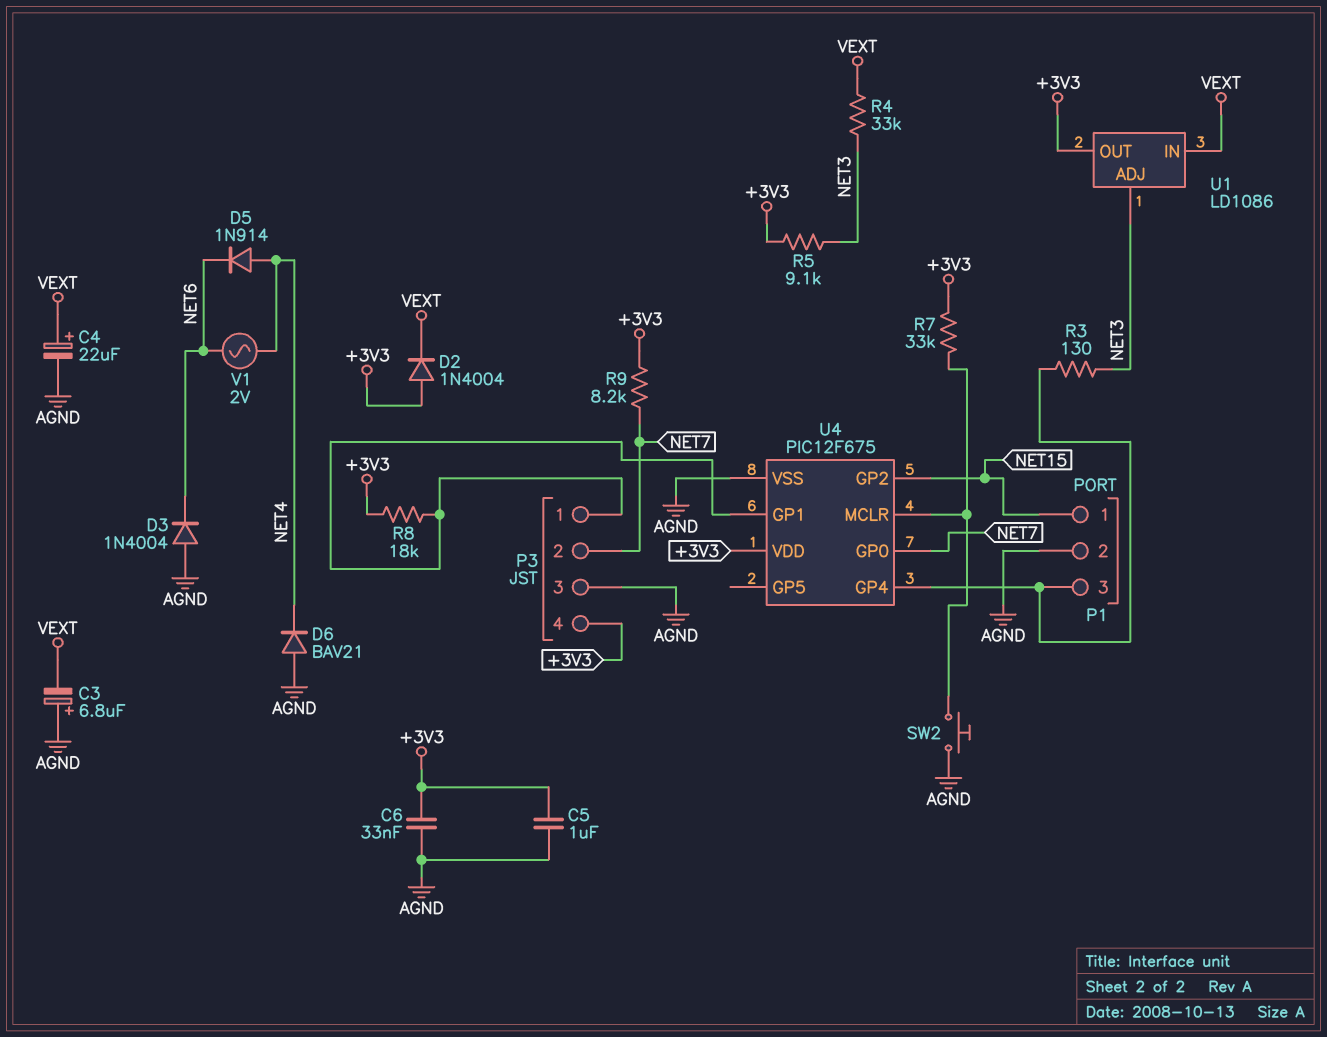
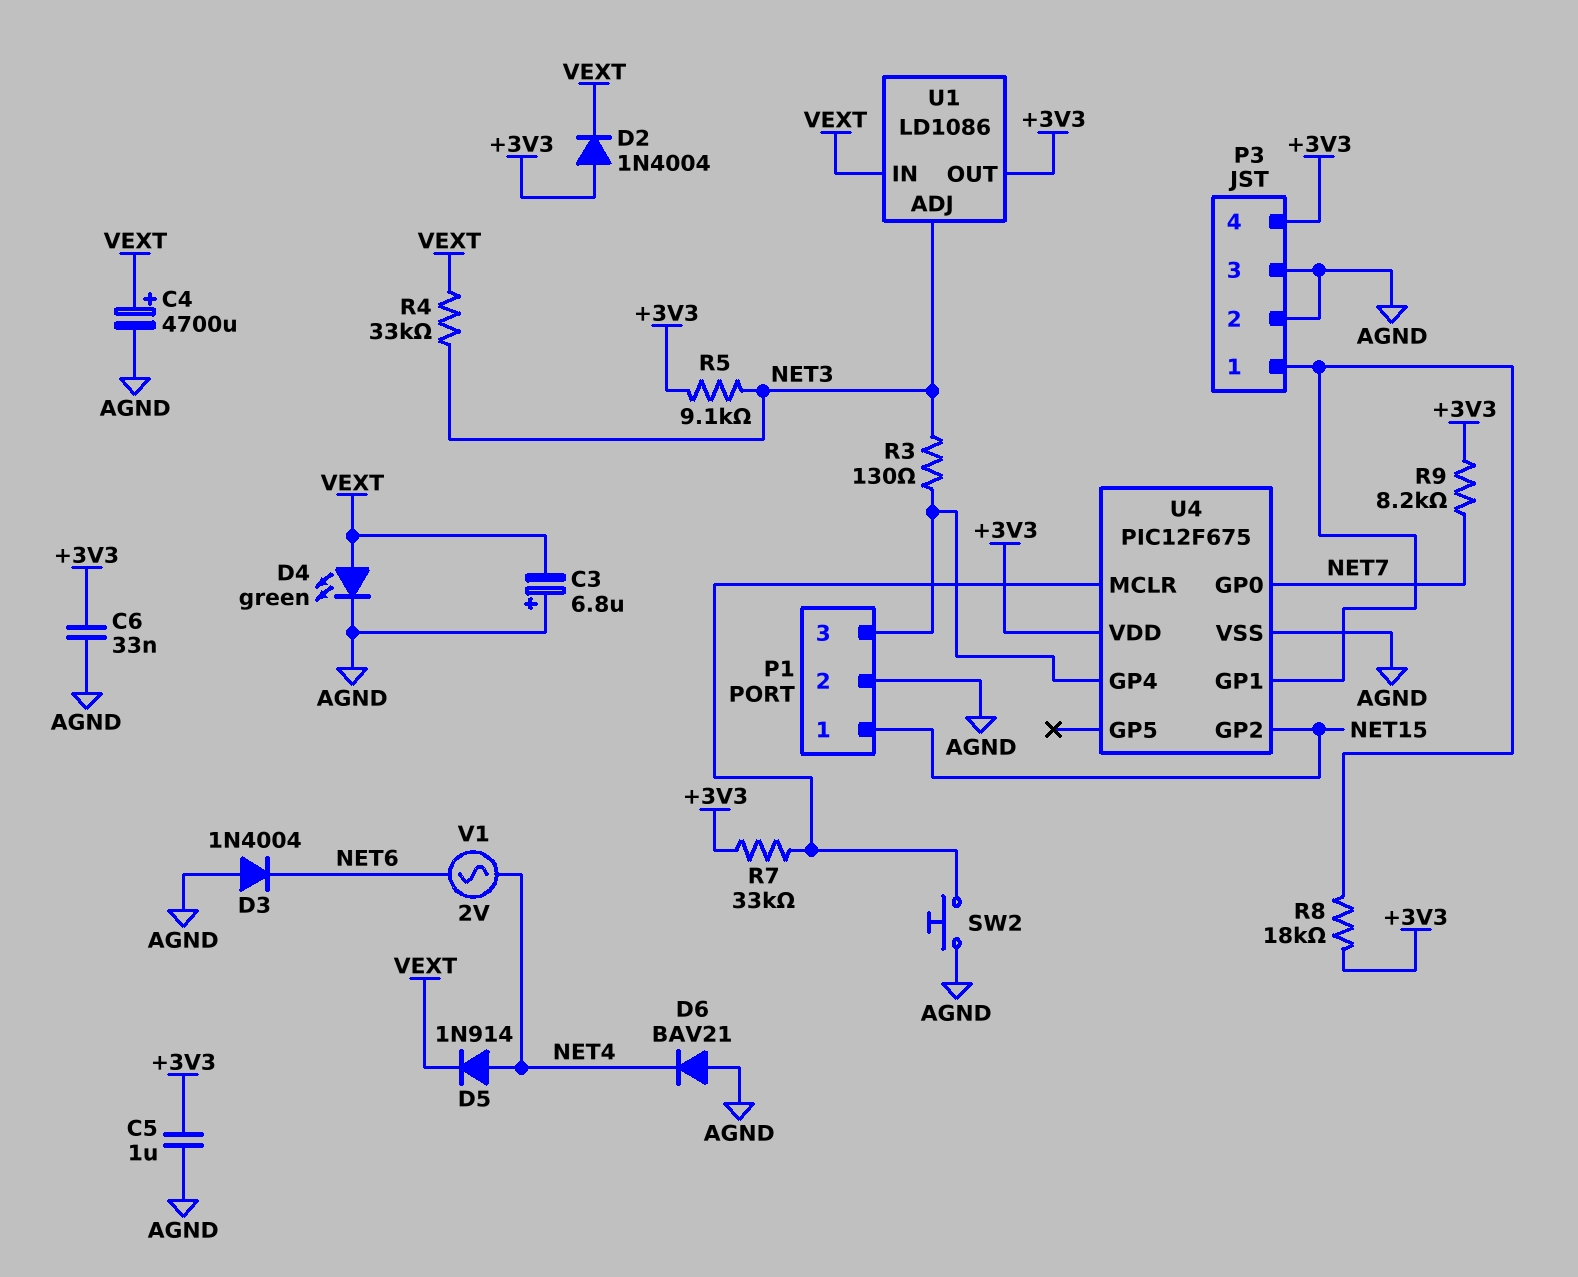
C4: 22uF (plus VEXT, minus AGND) -> 4700uF (plus VEXT, minus AGND)
D4: none -> LED green (A VEXT, K AGND)
D5: diode 1N914 (A NET4, K NET6) -> diode 1N914 (A NET4, K VEXT)
P3 pin 2: NET7 -> AGND

